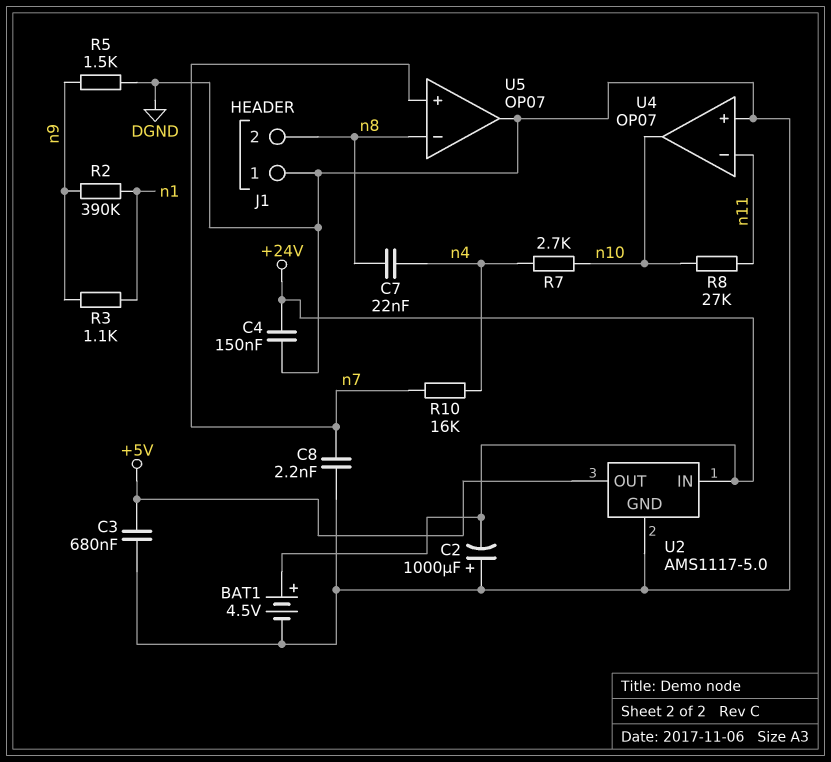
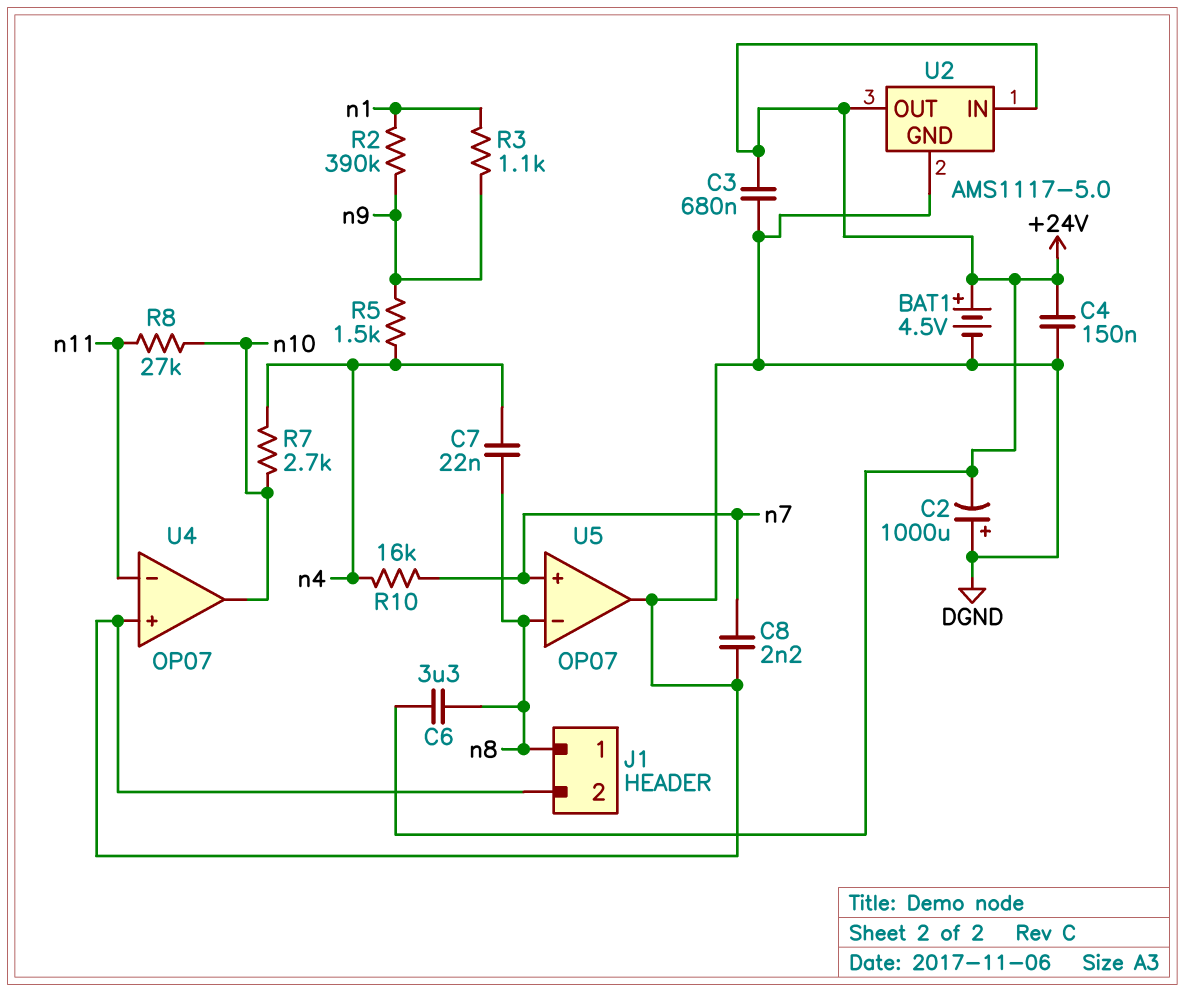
C3: 680nF (+5V, DGND) -> 680nF (+24V, DGND)
C6: none -> 3.3uF (+24V, n8)
J1 pin 1: DGND -> n8
J1 pin 2: n8 -> DGND
R5: 1.5k (DGND, n9) -> 1.5k (n4, n9)
U2 pin OUT: +5V -> +24V

